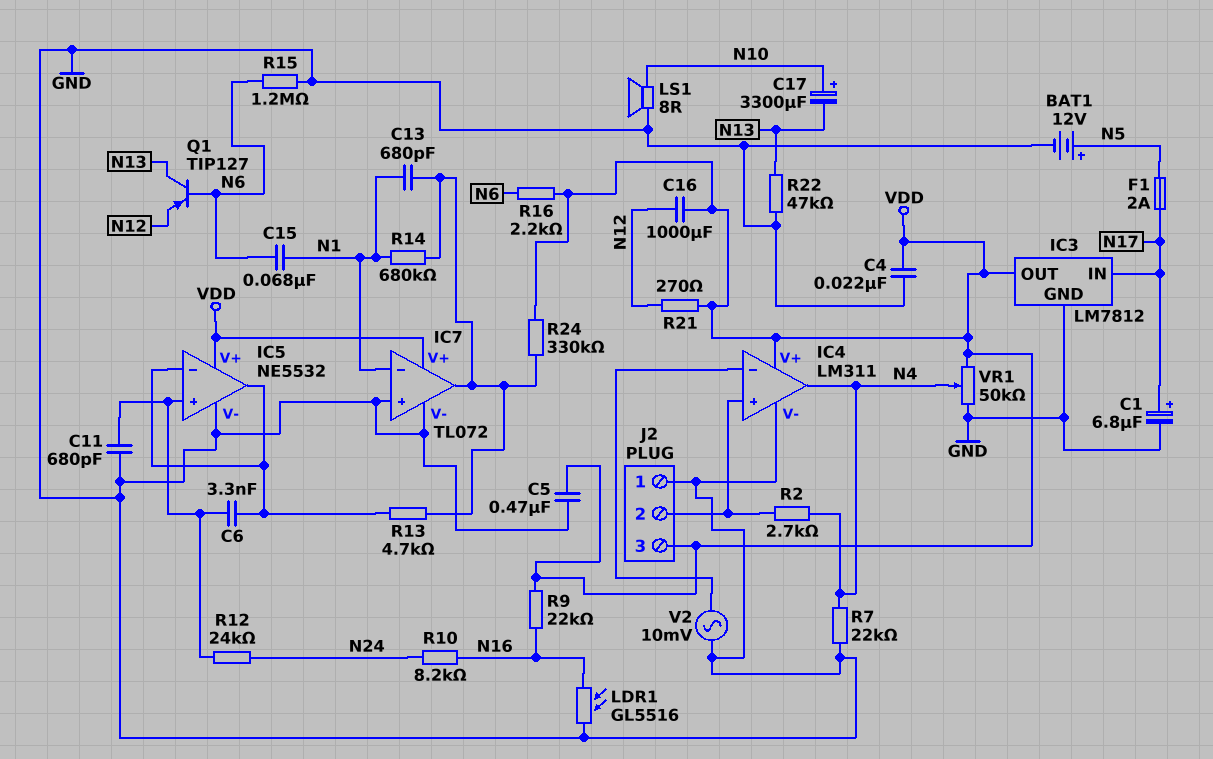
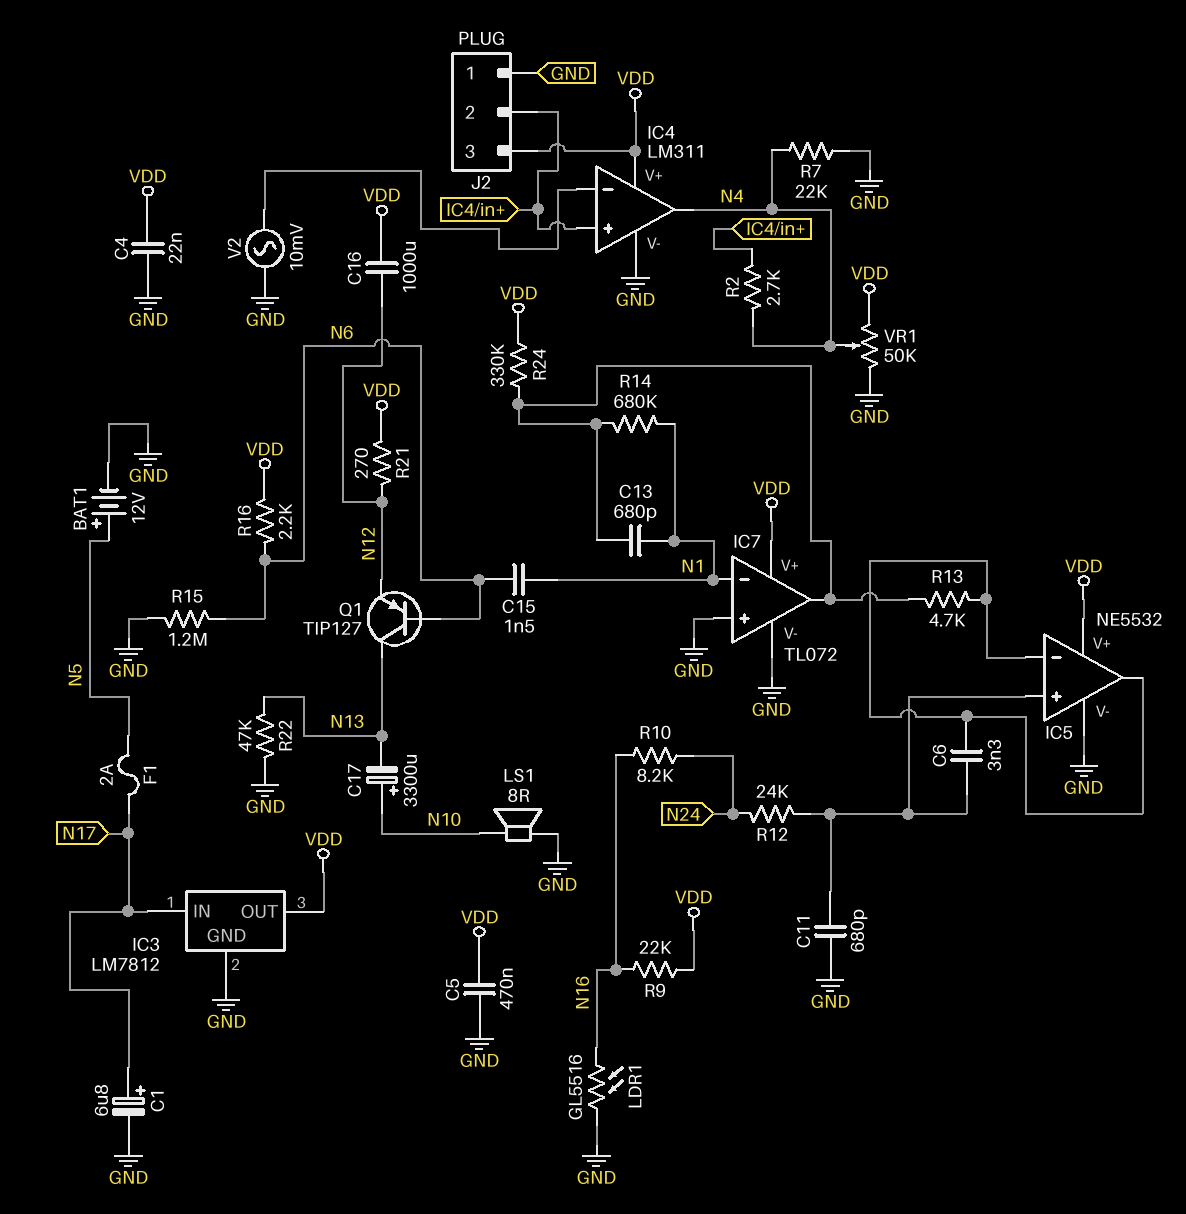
C15: 68nF (N1, N6) -> 1.5nF (N1, N6)

